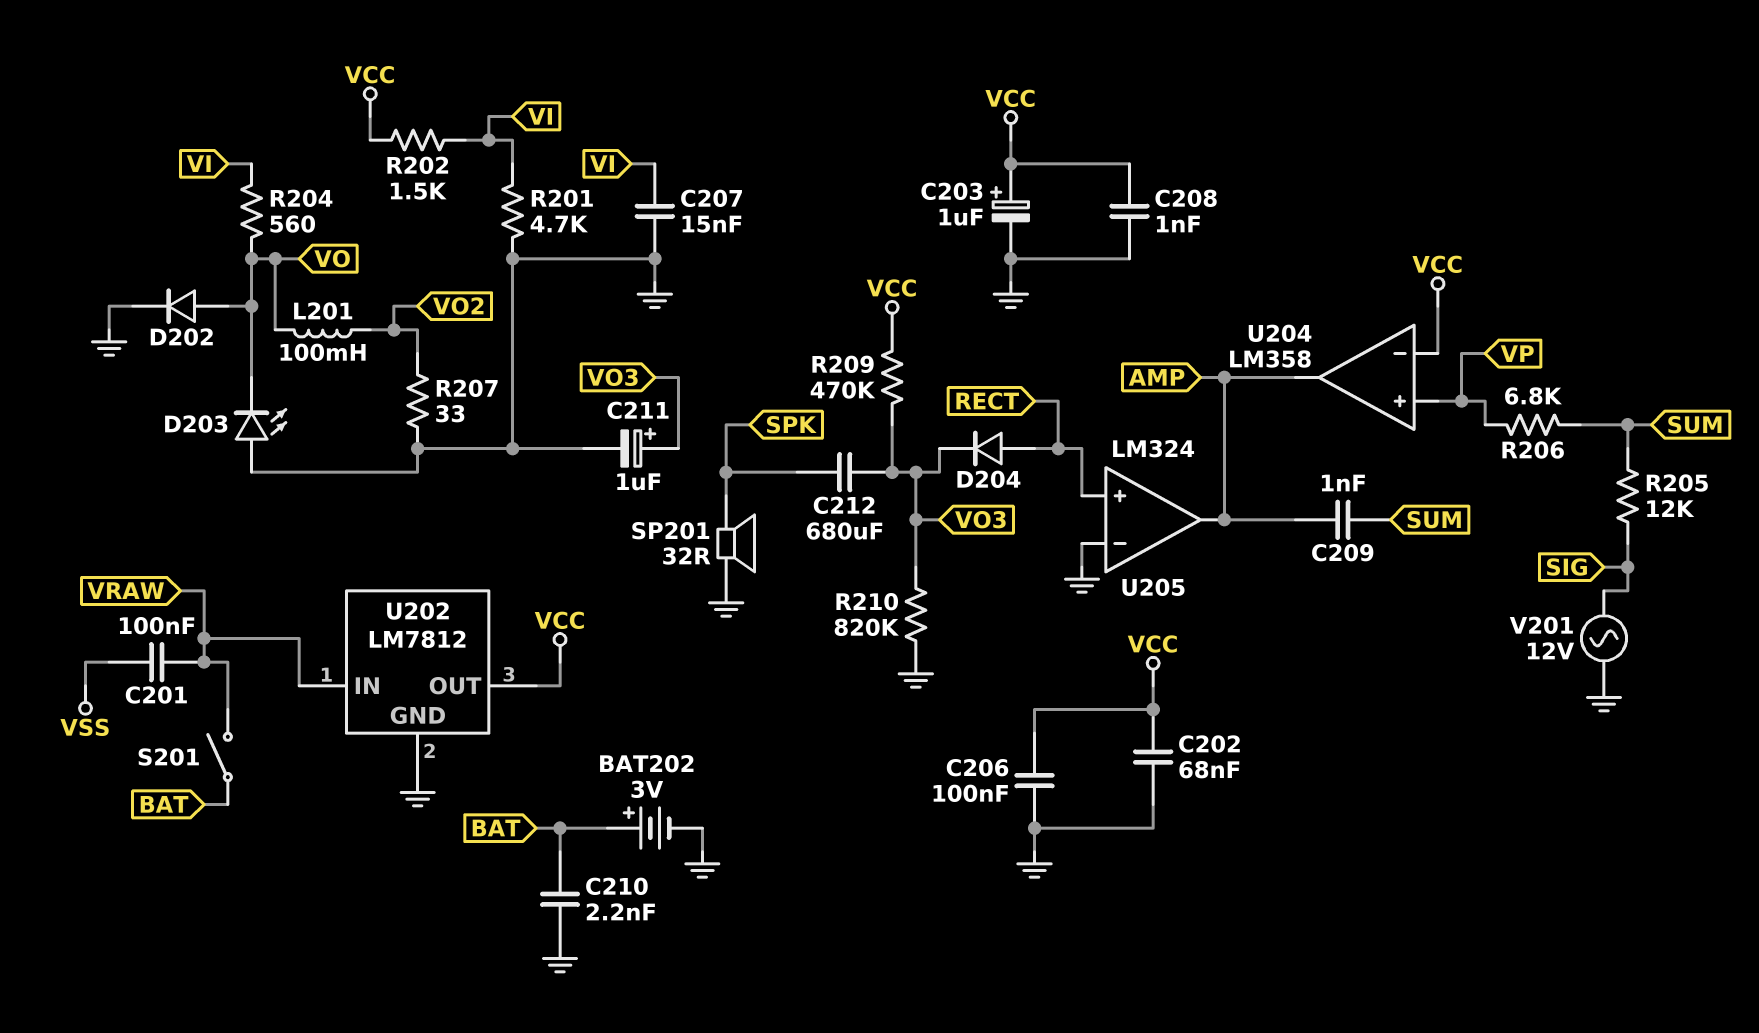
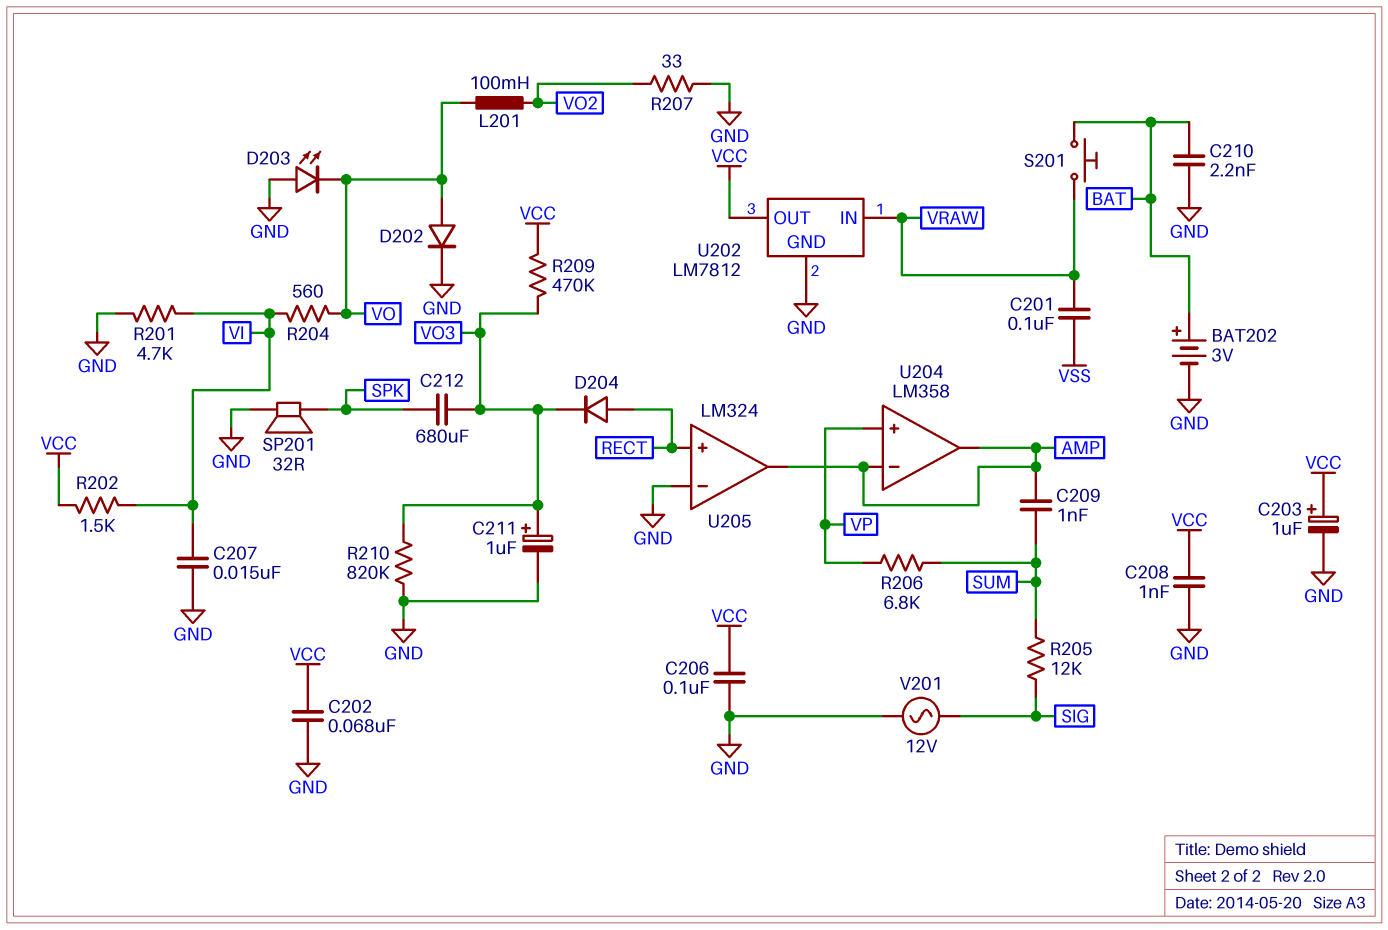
S201: switch (BAT, VRAW) -> button (BAT, VRAW)
U204 pin in-: VCC -> AMP

